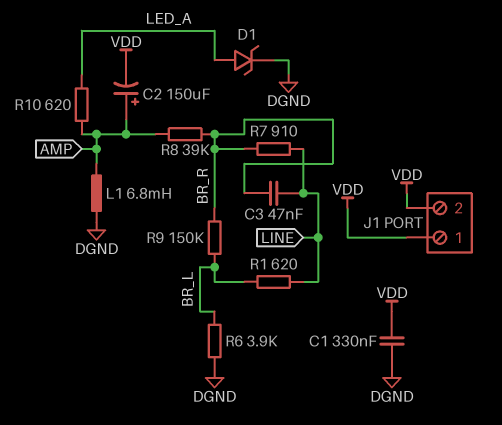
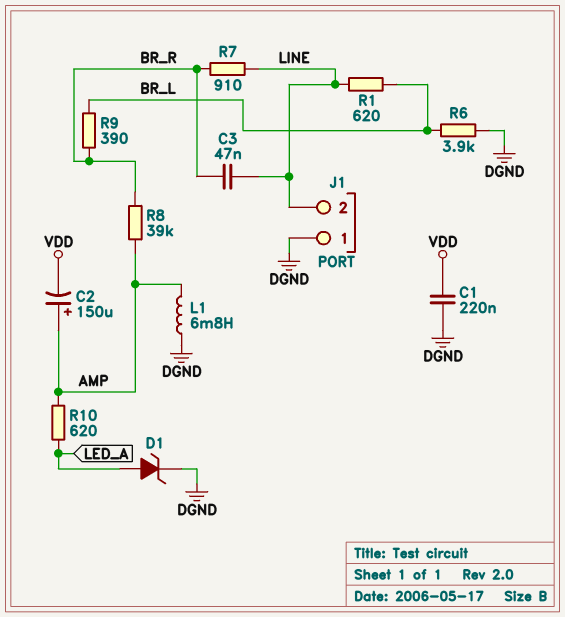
C1: 330nF (DGND, VDD) -> 220nF (DGND, VDD)
J1 pin 1: VDD -> DGND
J1 pin 2: VDD -> LINE
R9: 150k (BR_L, BR_R) -> 390 (BR_L, BR_R)

